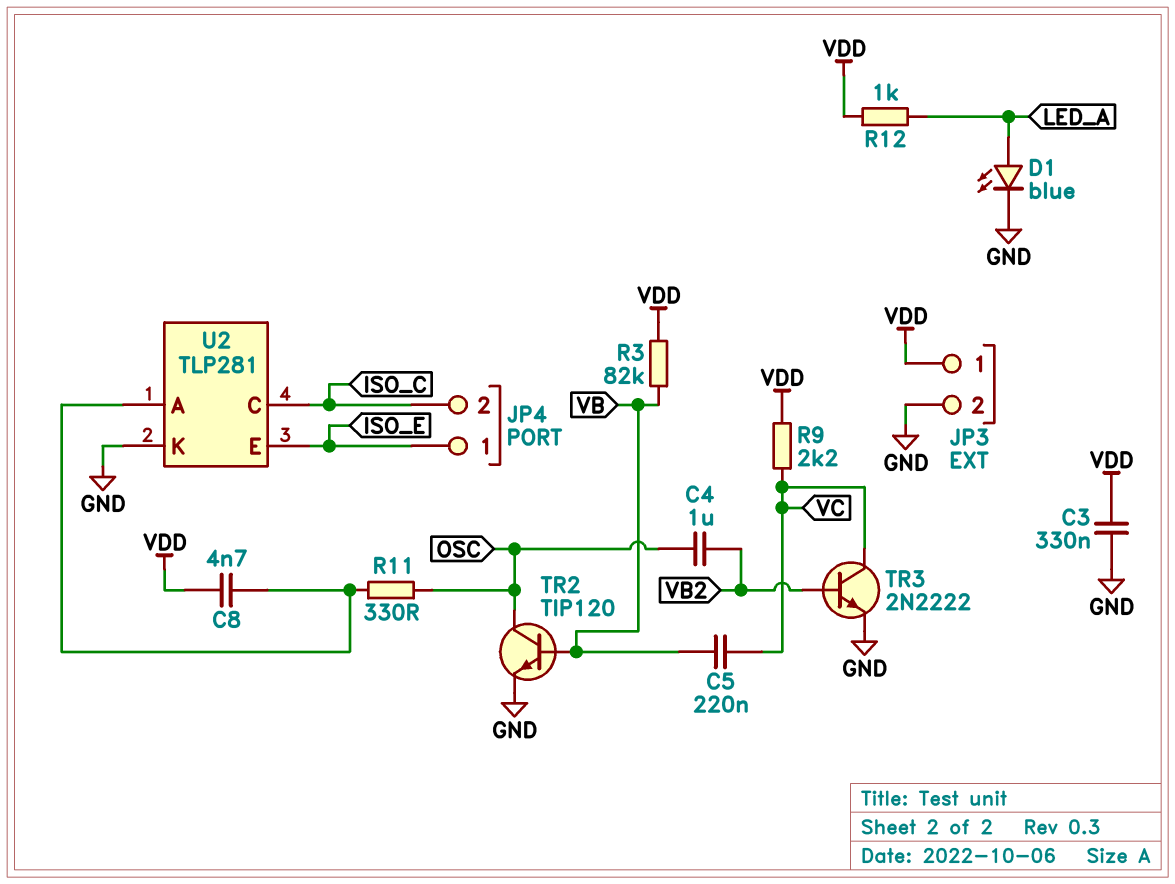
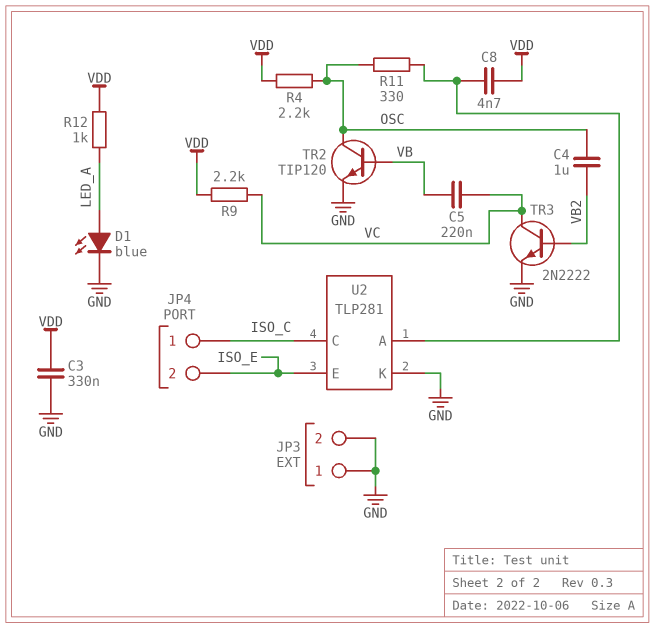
JP3 pin 1: VDD -> GND
JP4 pin 1: ISO_E -> ISO_C
JP4 pin 2: ISO_C -> ISO_E
R3: 82k (VB, VDD) -> none
R4: none -> 2.2k (OSC, VDD)

